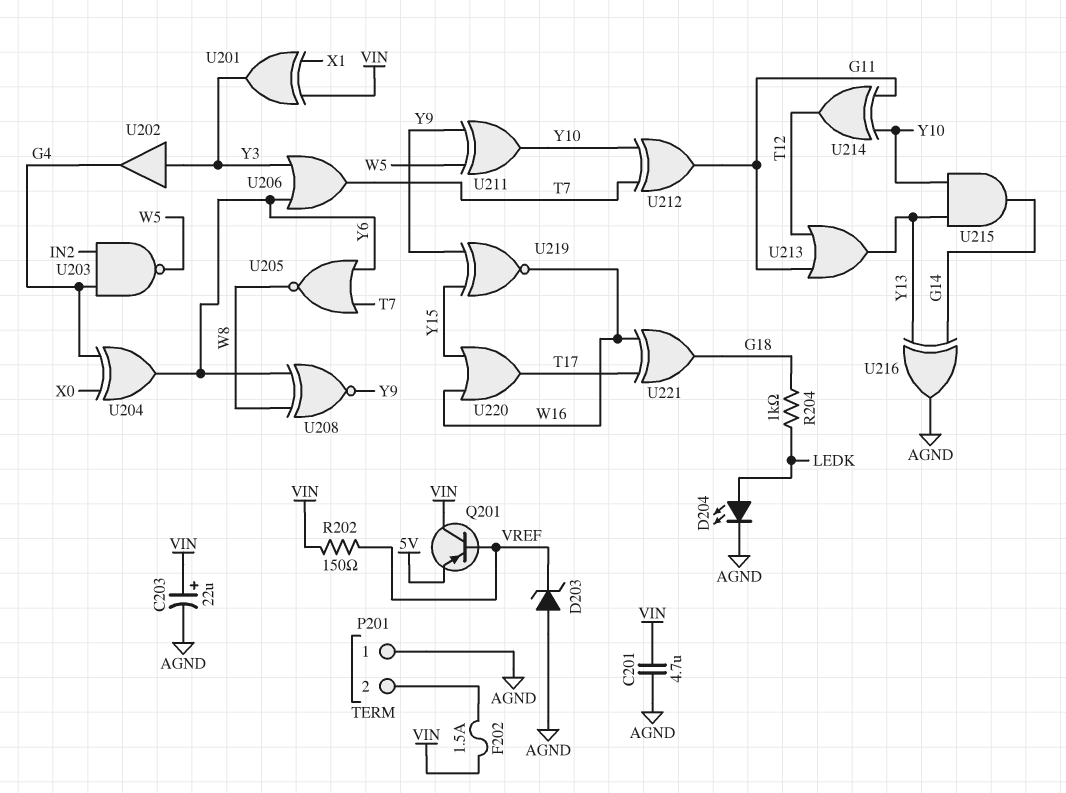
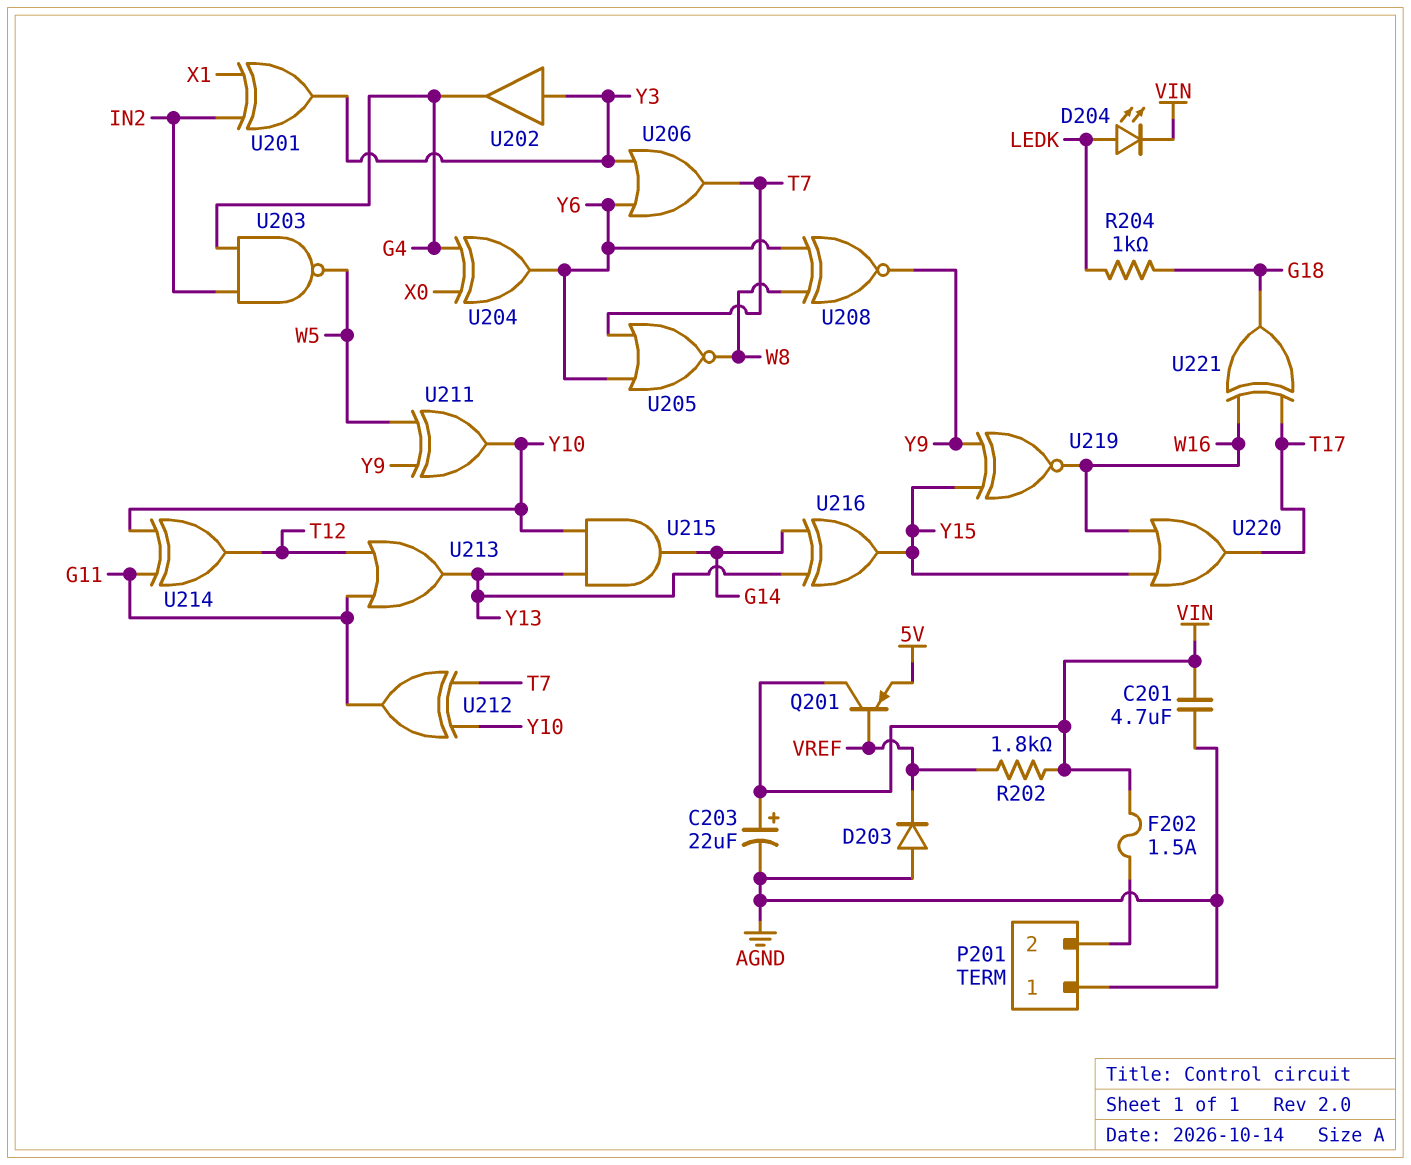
D203: zener (A AGND, K VREF) -> diode (A AGND, K VREF)
D204: LED (A LEDK, K AGND) -> LED (A LEDK, K VIN)
R202: 150 (VIN, VREF) -> 1.8k (VIN, VREF)
U201: XOR (in VIN, in X1, out Y3) -> XOR (in IN2, in X1, out Y3)
U216: XOR (in G14, in Y13, out AGND) -> XOR (in G14, in Y13, out Y15)

